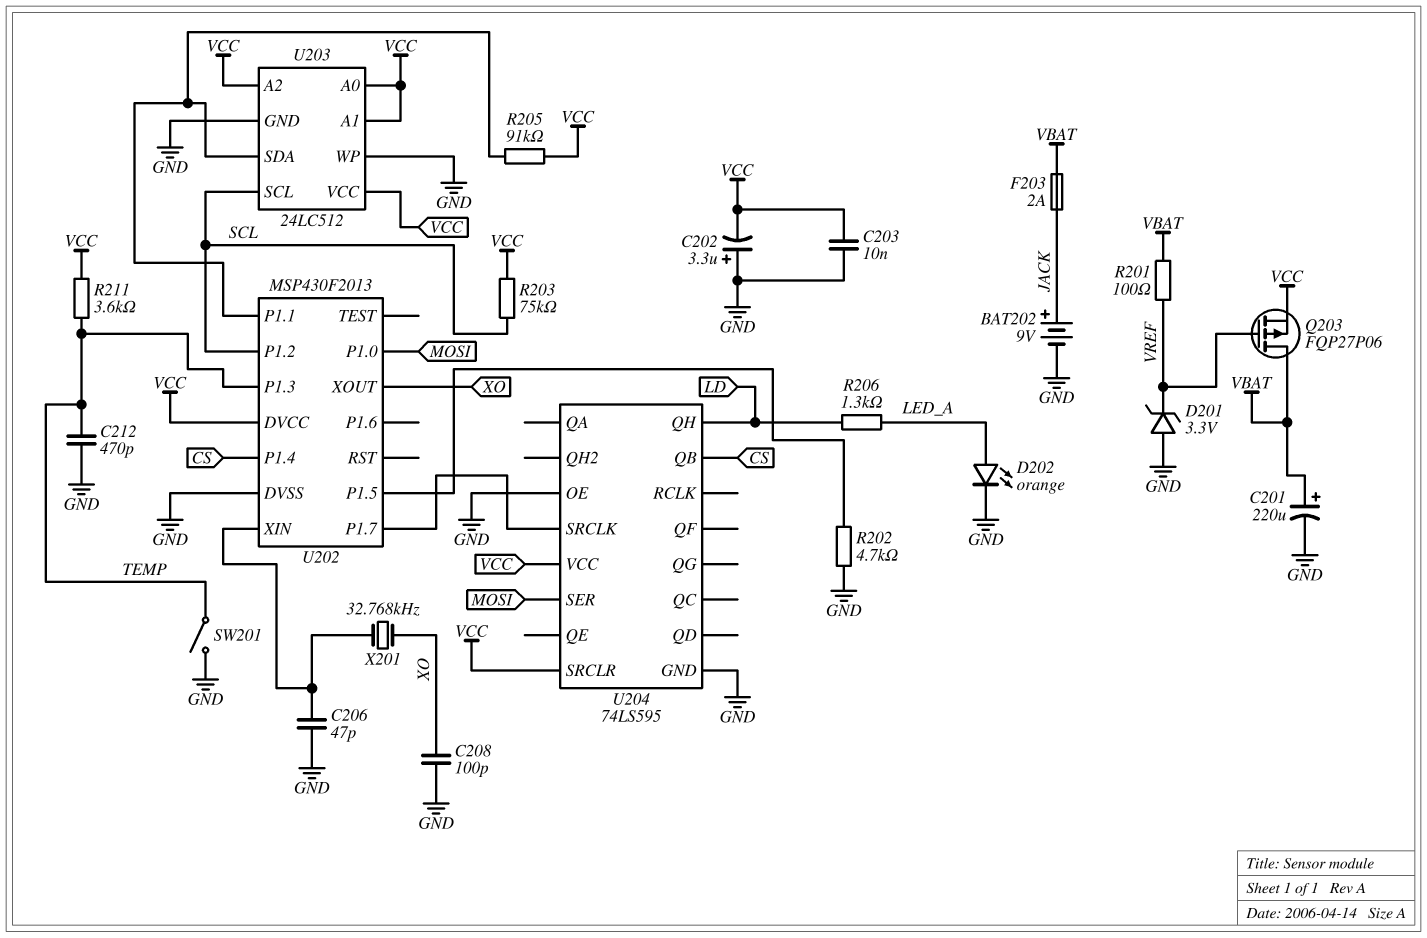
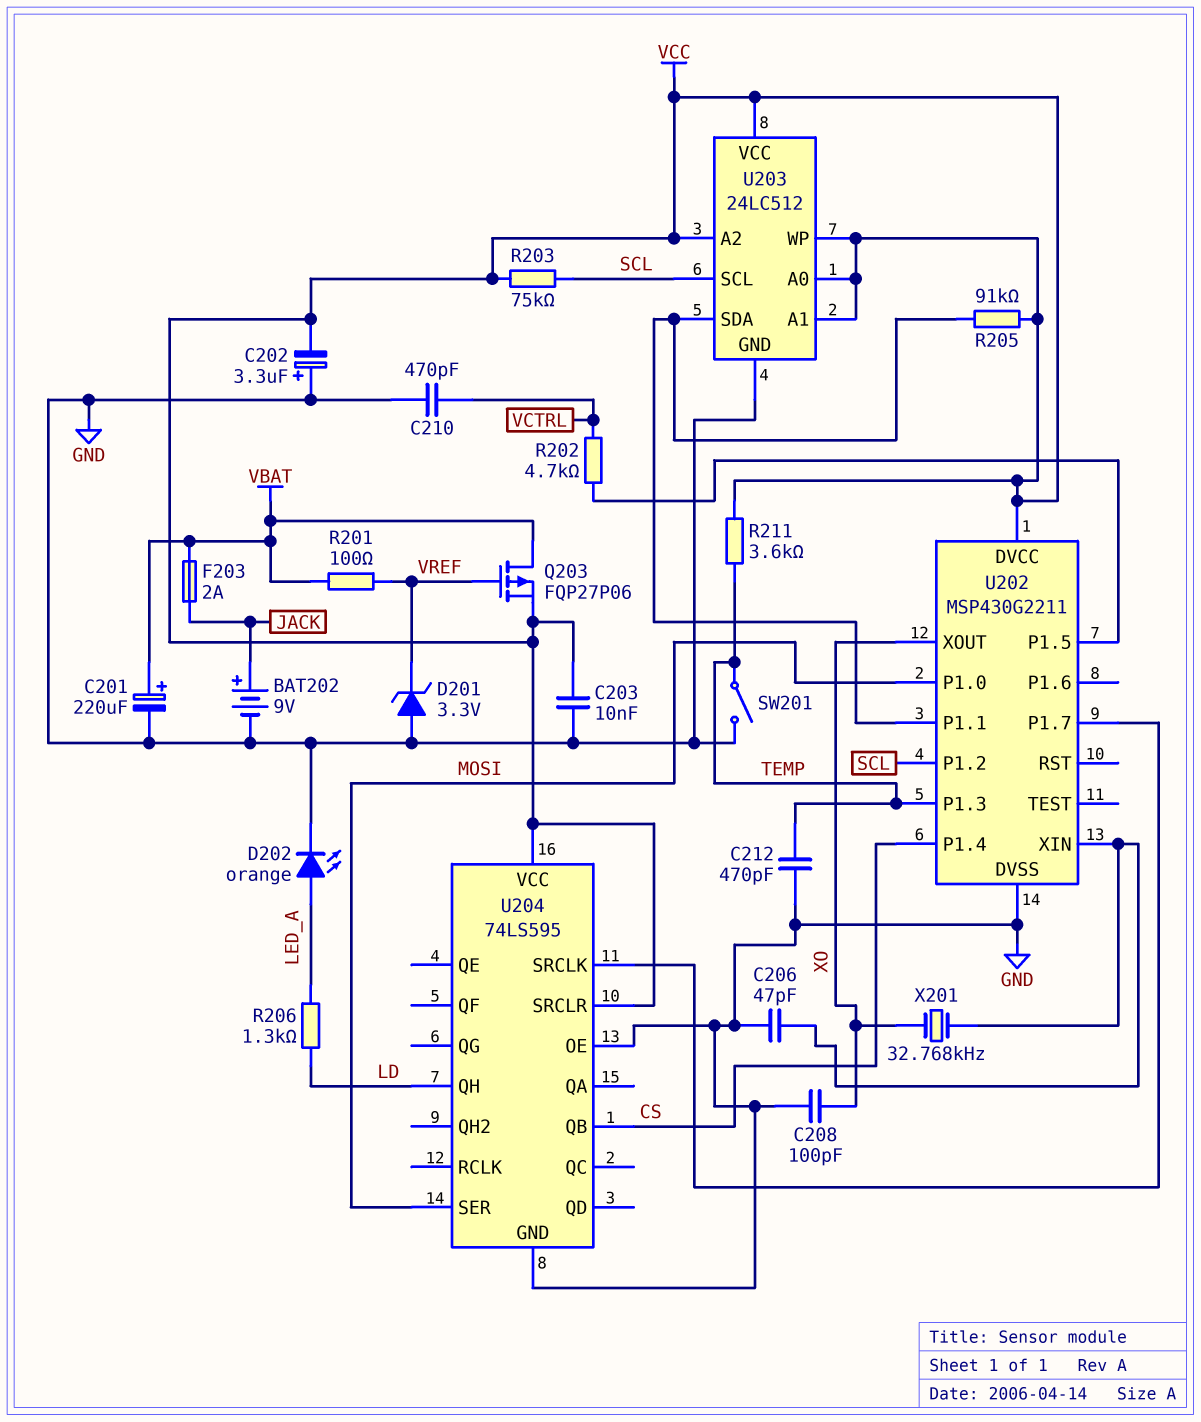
C210: none -> 470pF (GND, VCTRL)
R202: 4.7k (GND, U202/P1.5) -> 4.7k (U202/P1.5, VCTRL)
U202: MSP430F2013 -> MSP430G2211
U203 pin WP: GND -> VCC

